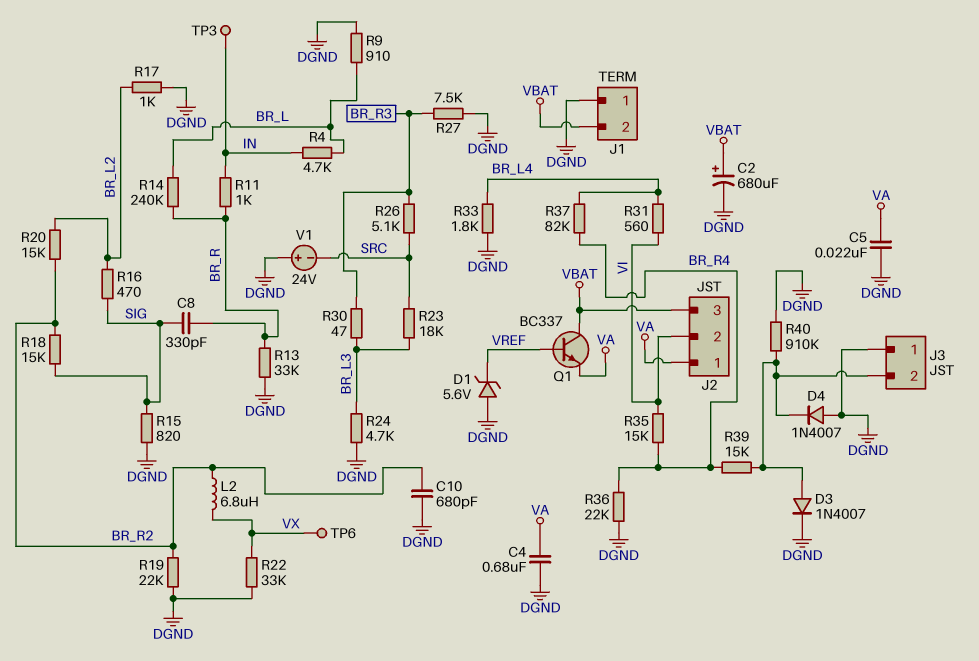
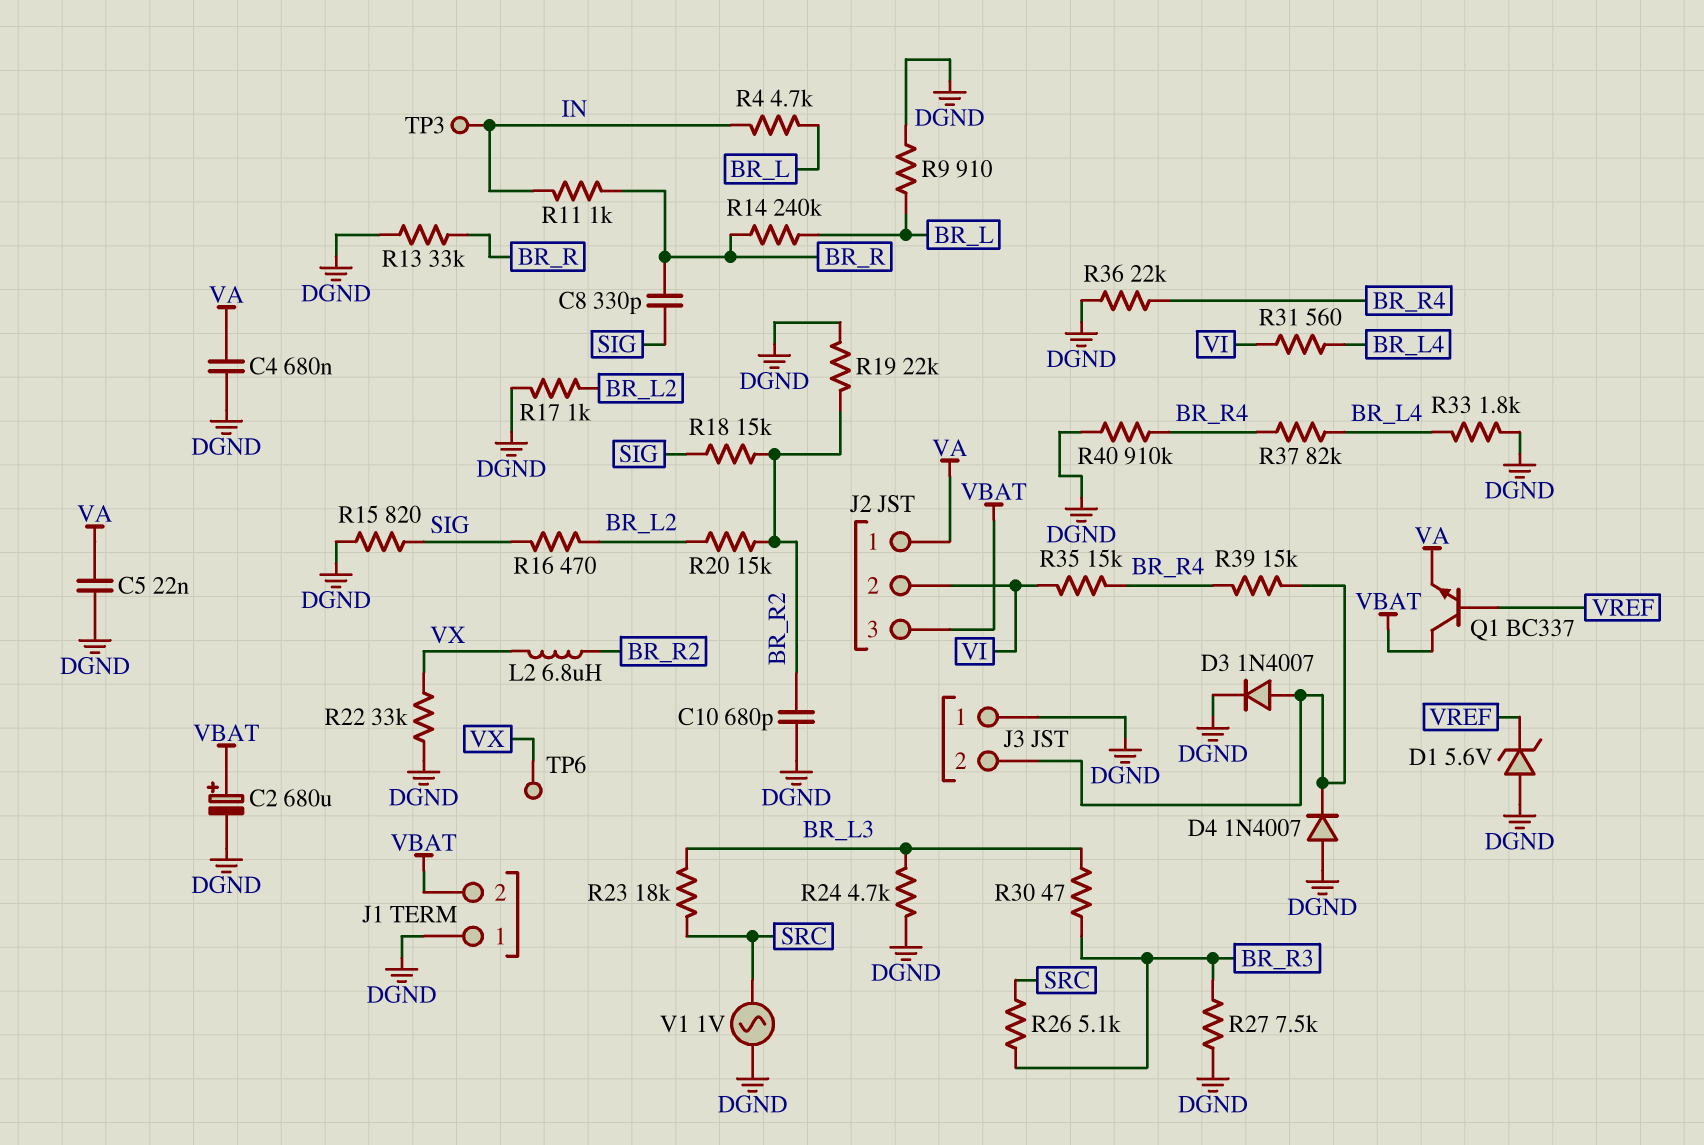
R40: 910k (DGND, J3/2) -> 910k (BR_R4, DGND)
V1: 24V (plus DGND, minus SRC) -> AC 1V (DGND, SRC)

